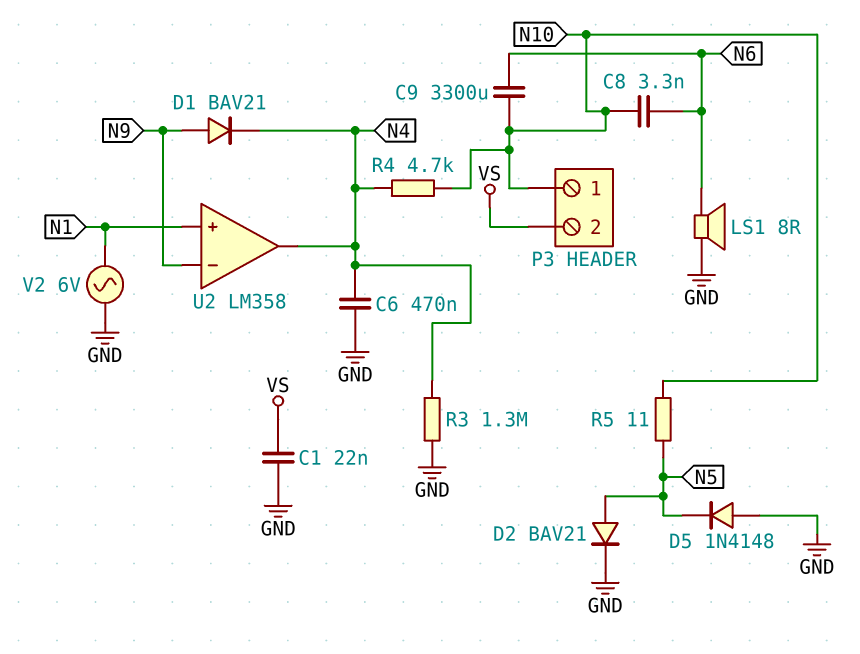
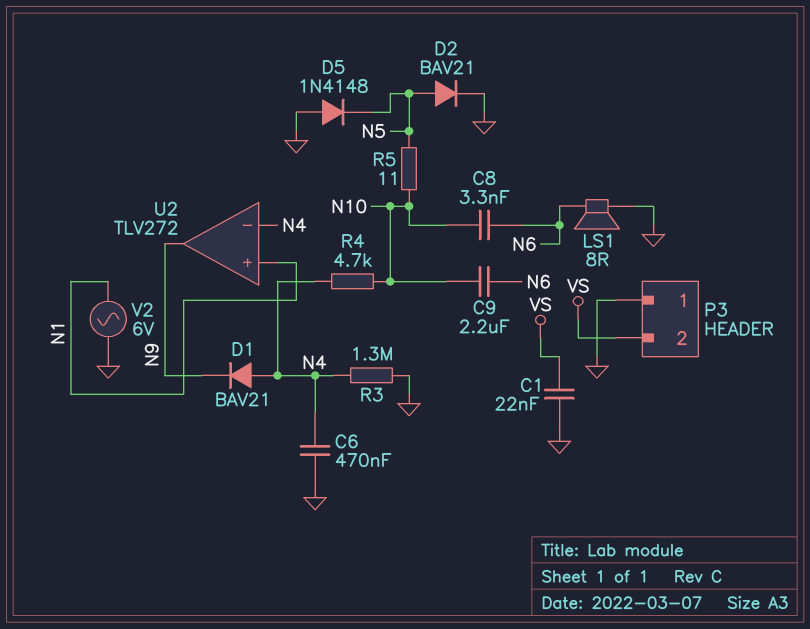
C9: 3300uF (N6, N10) -> 2.2uF (N6, N10)
D1: diode BAV21 (A N9, K N4) -> diode BAV21 (A N4, K N9)
P3 pin 1: N10 -> GND
U2: LM358 -> TLV272
U2 pin in-: N9 -> N4
U2 pin out: N4 -> N9

